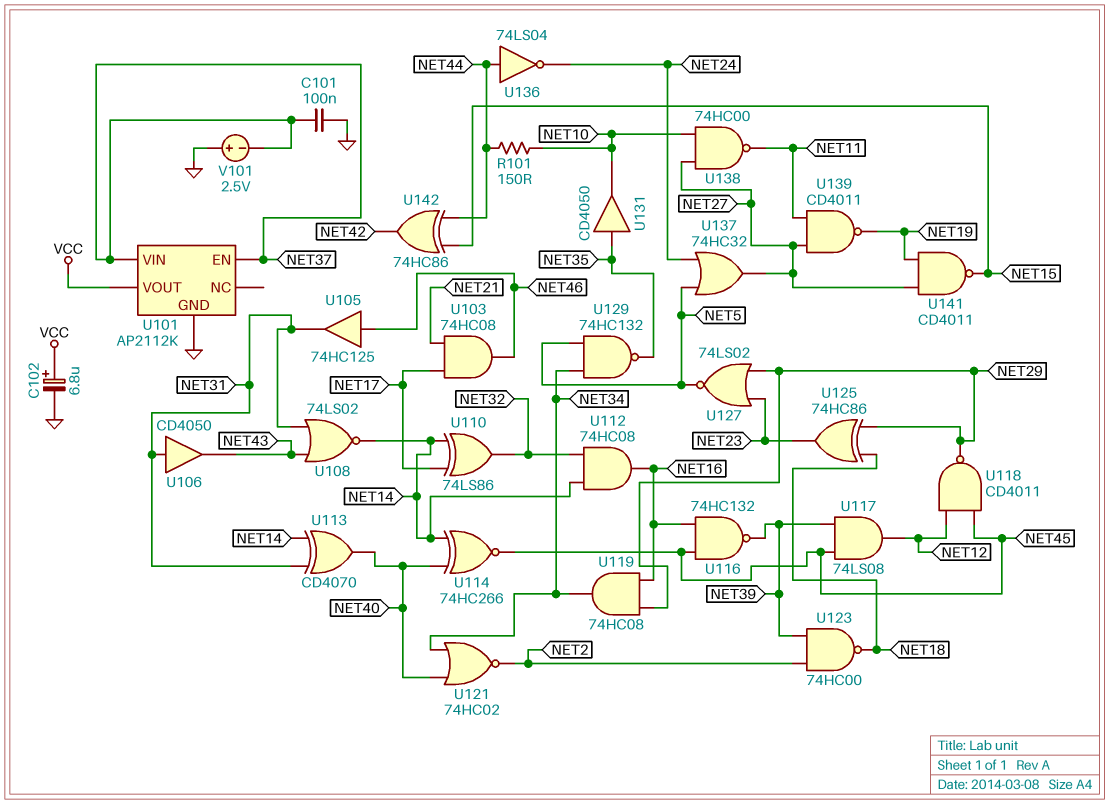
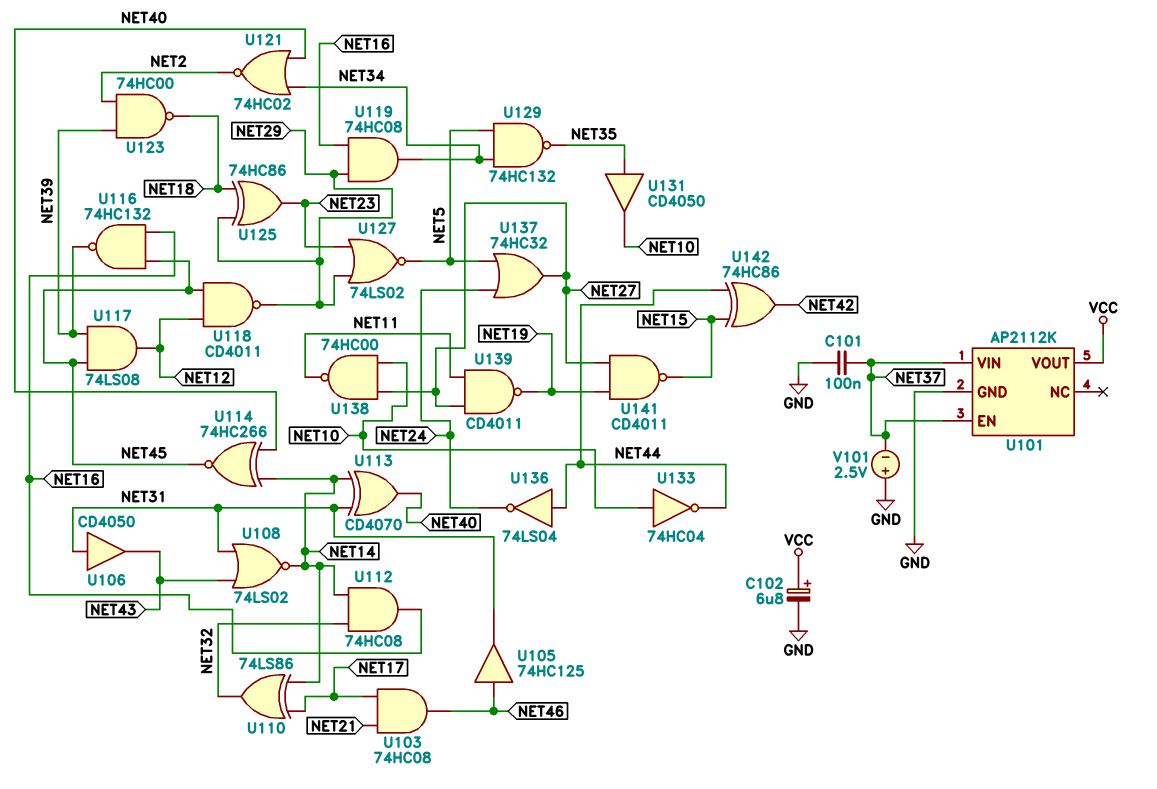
R101: 150 (NET10, NET44) -> none
U133: none -> NOT 74HC04 (in NET10, out NET44)

